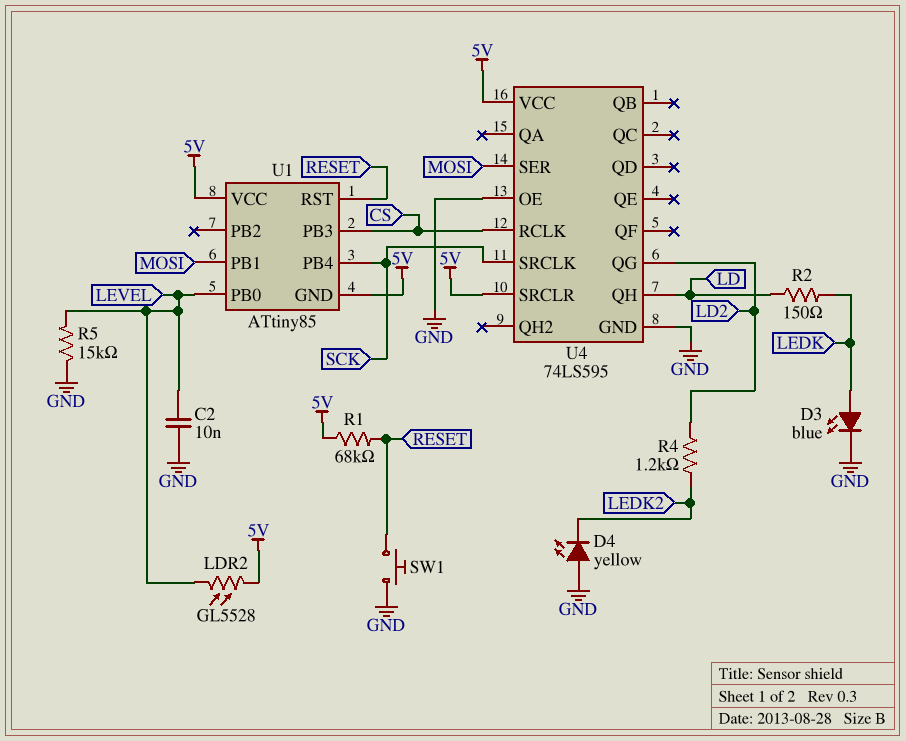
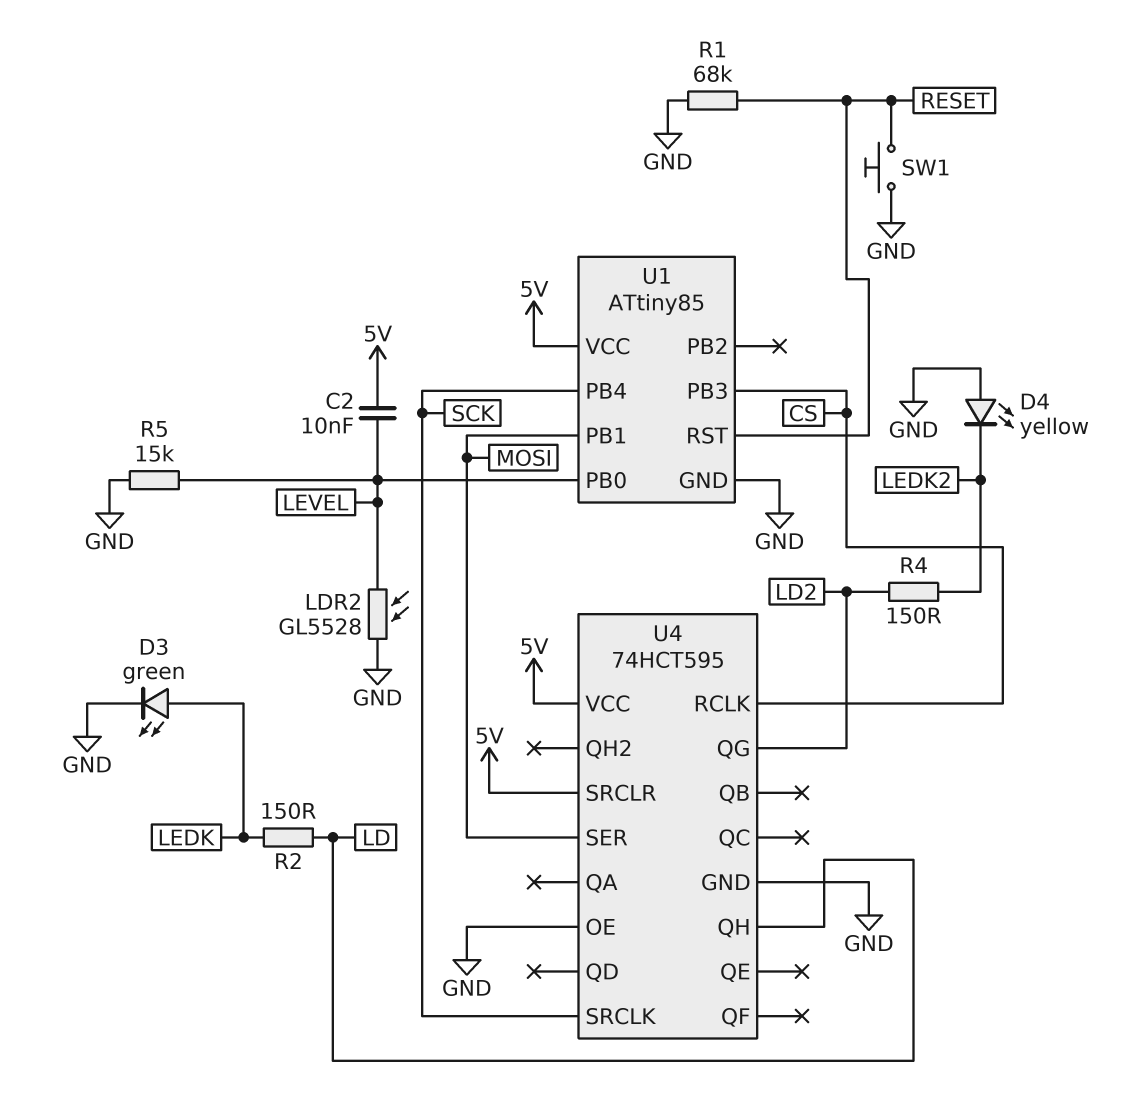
C2: 10nF (GND, LEVEL) -> 10nF (5V, LEVEL)
D3: LED blue (A LEDK, K GND) -> LED green (A LEDK, K GND)
LDR2: GL5528 (5V, LEVEL) -> GL5528 (GND, LEVEL)
R1: 68k (5V, RESET) -> 68k (GND, RESET)
R4: 1.2k (LD2, LEDK2) -> 150 (LD2, LEDK2)
U1 pin GND: 5V -> GND
U4: 74LS595 -> 74HCT595

